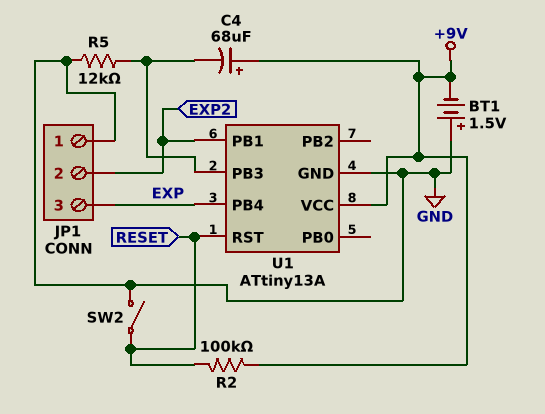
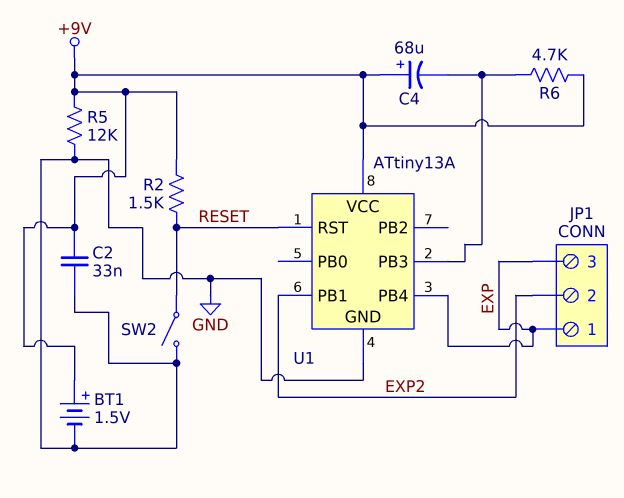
BT1: 1.5V (plus GND, minus +9V) -> 1.5V (plus +9V, minus GND)
C2: none -> 33nF (+9V, GND)
JP1 pin 1: GND -> EXP
R2: 100k (+9V, RESET) -> 1.5k (+9V, RESET)
R5: 12k (GND, U1/PB3) -> 12k (+9V, GND)
R6: none -> 4.7k (+9V, U1/PB3)

